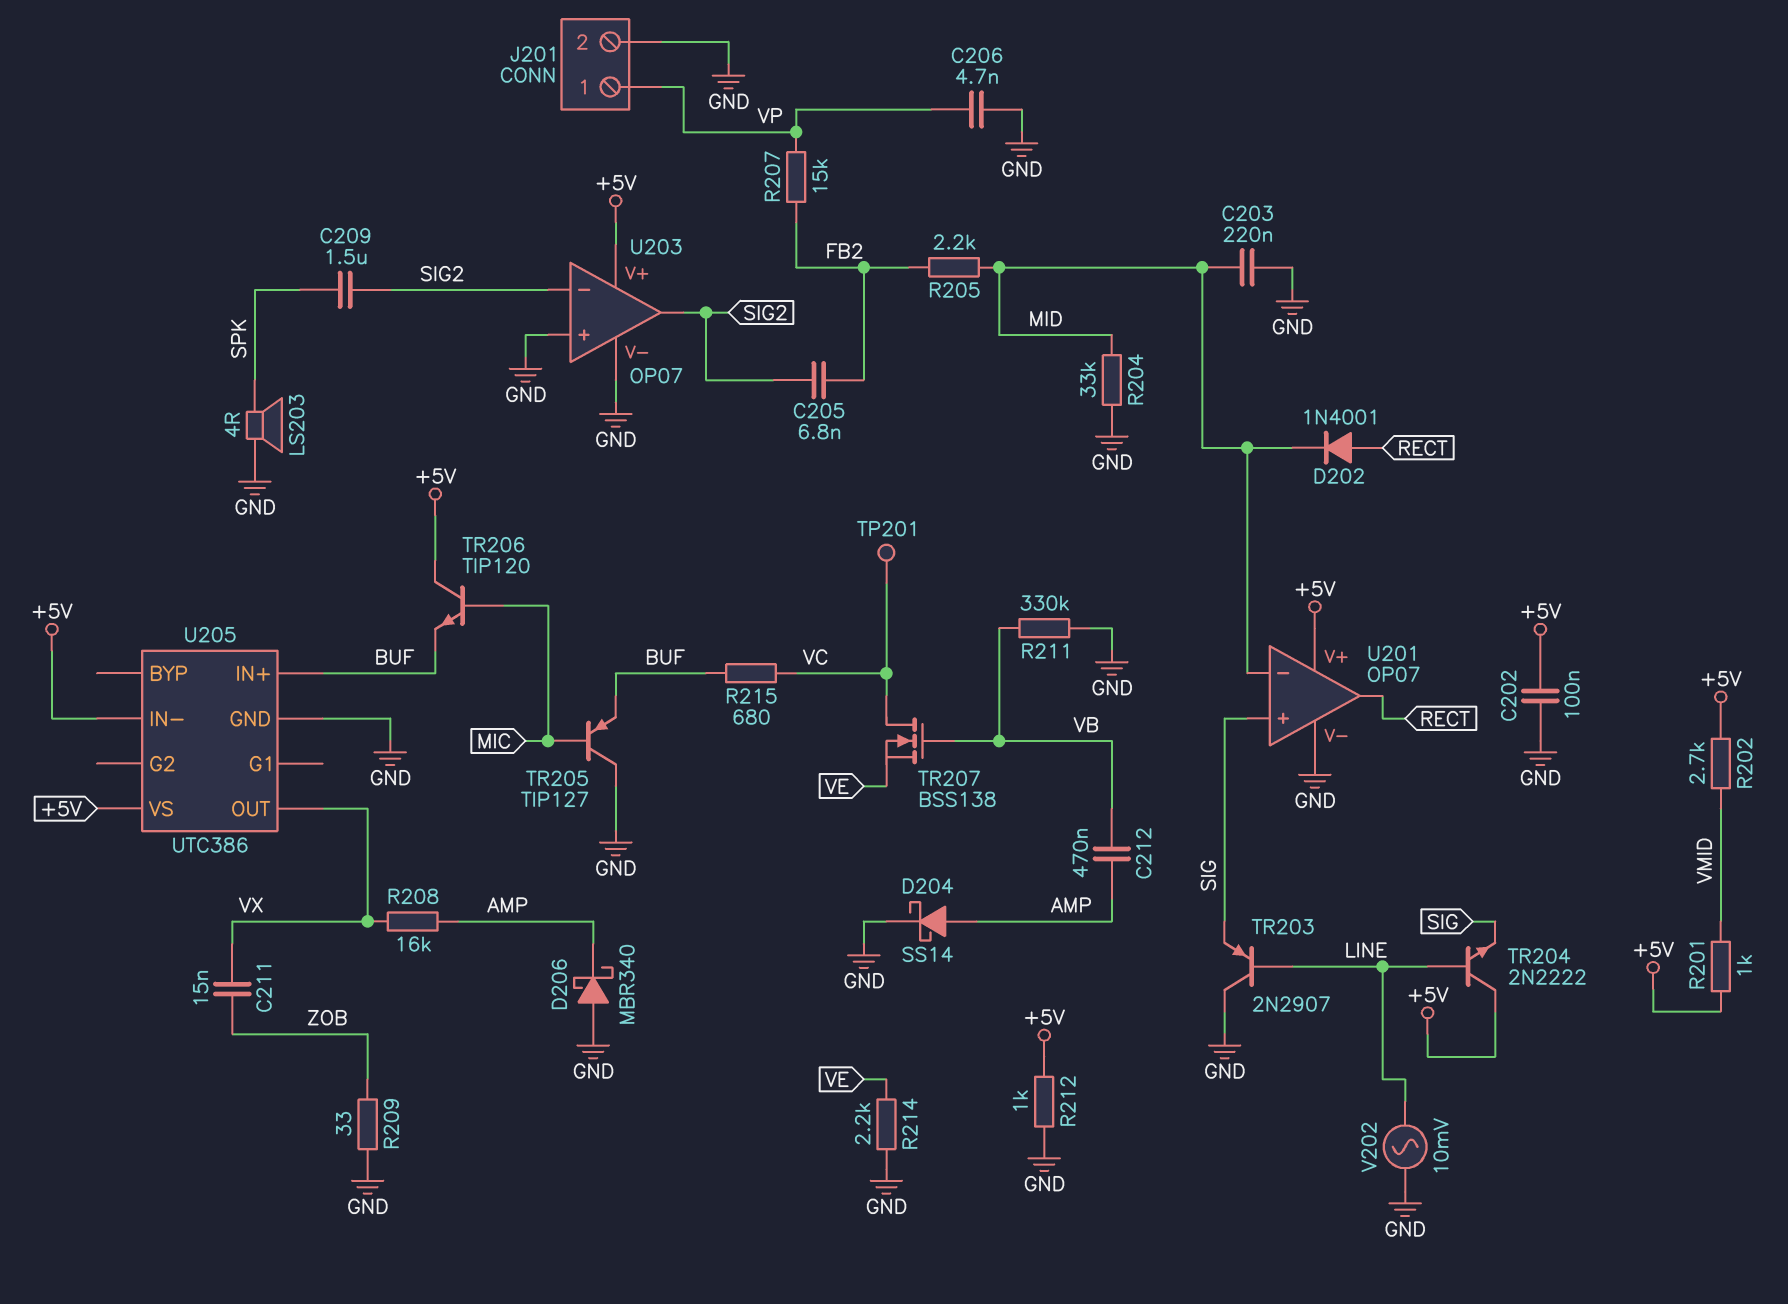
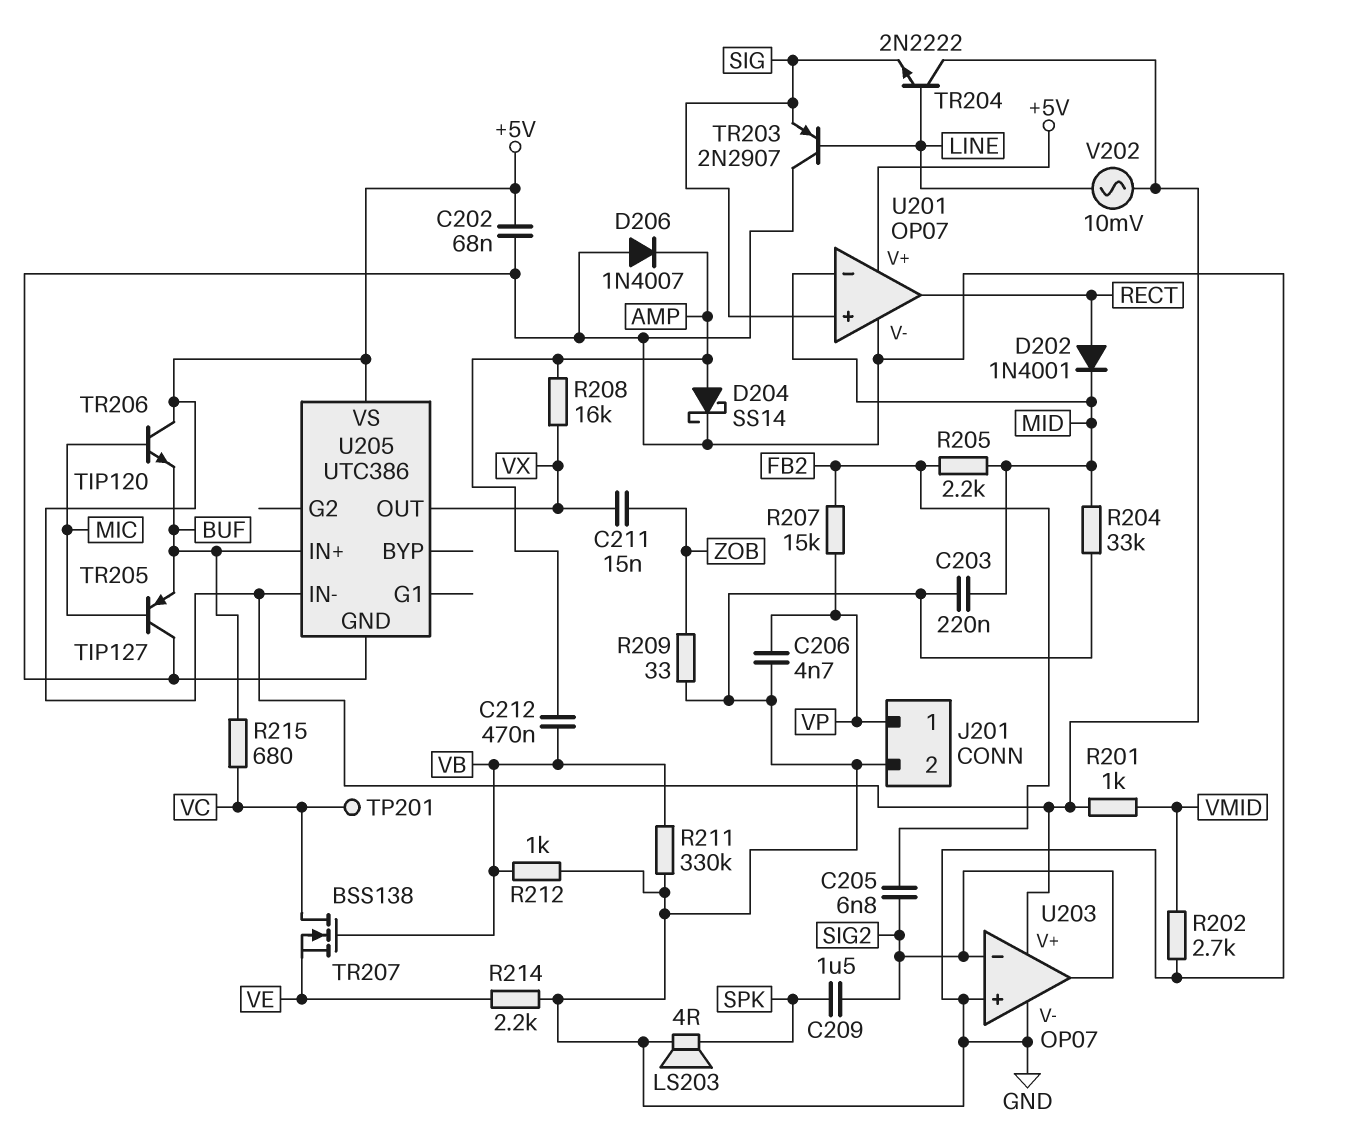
C202: 100nF (+5V, GND) -> 68nF (+5V, GND)
D206: schottky MBR340 (A GND, K AMP) -> diode 1N4007 (A GND, K AMP)
R202: 2.7k (+5V, VMID) -> 2.7k (GND, VMID)
R212: 1k (+5V, GND) -> 1k (GND, VB)
V202: AC 10mV (GND, LINE) -> AC 10mV (+5V, LINE)

